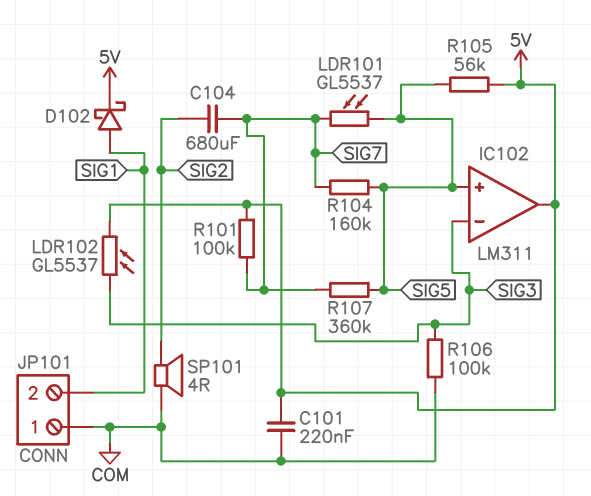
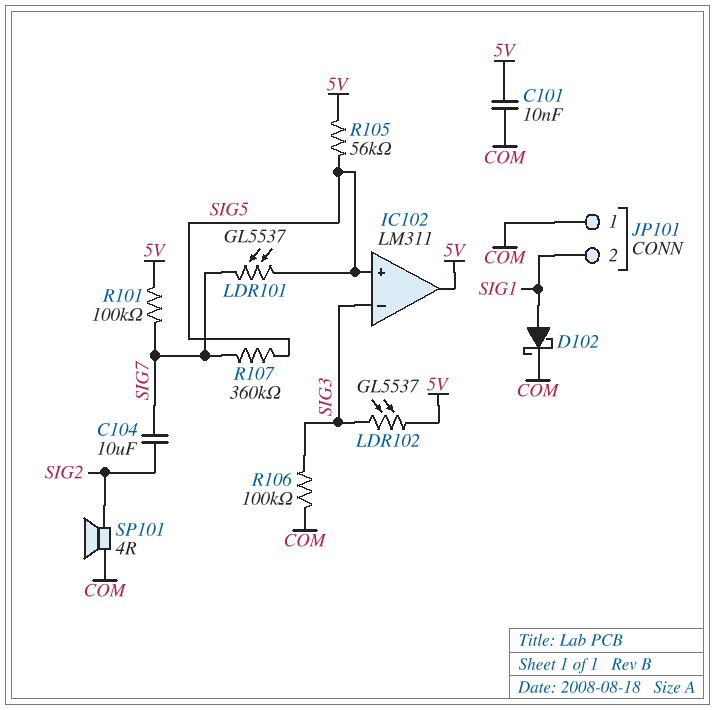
C101: 220nF (5V, COM) -> 10nF (5V, COM)
C104: 680uF (SIG2, SIG7) -> 10uF (SIG2, SIG7)
D102: schottky (A SIG1, K 5V) -> schottky (A SIG1, K COM)
R104: 160k (SIG5, SIG7) -> none

